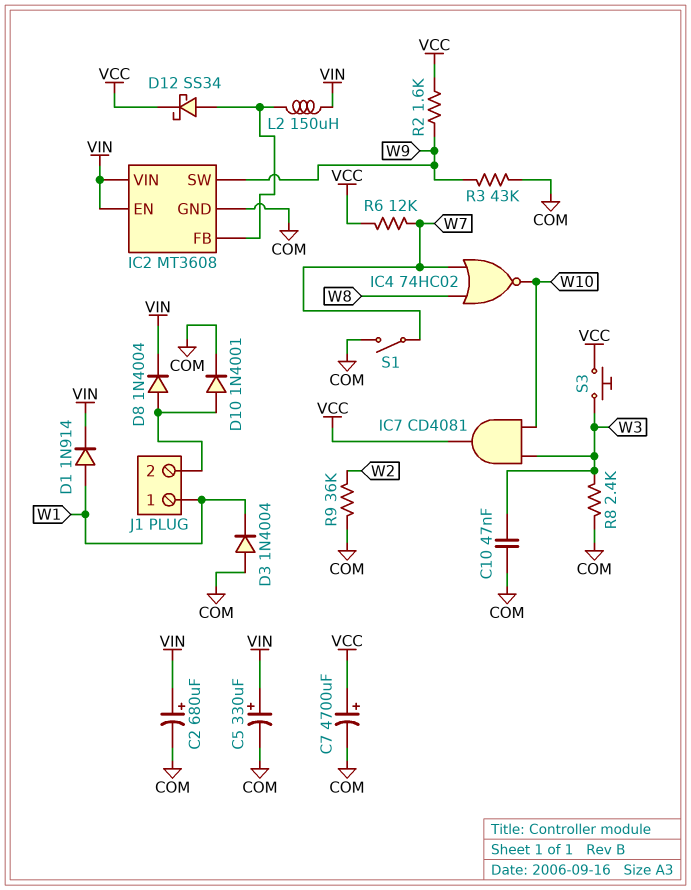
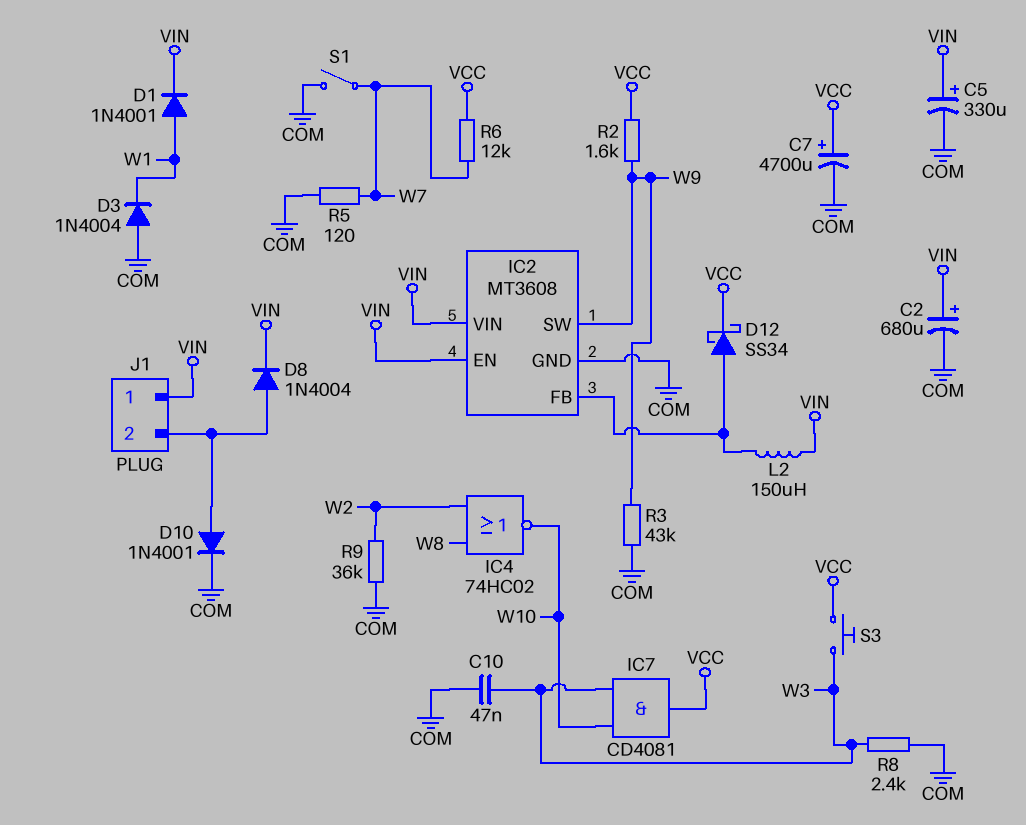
D1: diode 1N914 (A W1, K VIN) -> diode 1N4001 (A W1, K VIN)
IC4: NOR 74HC02 (in W7, in W8, out W10) -> NOR 74HC02 (in W2, in W8, out W10)
J1 pin 1: W1 -> VIN
R5: none -> 120 (COM, W7)

